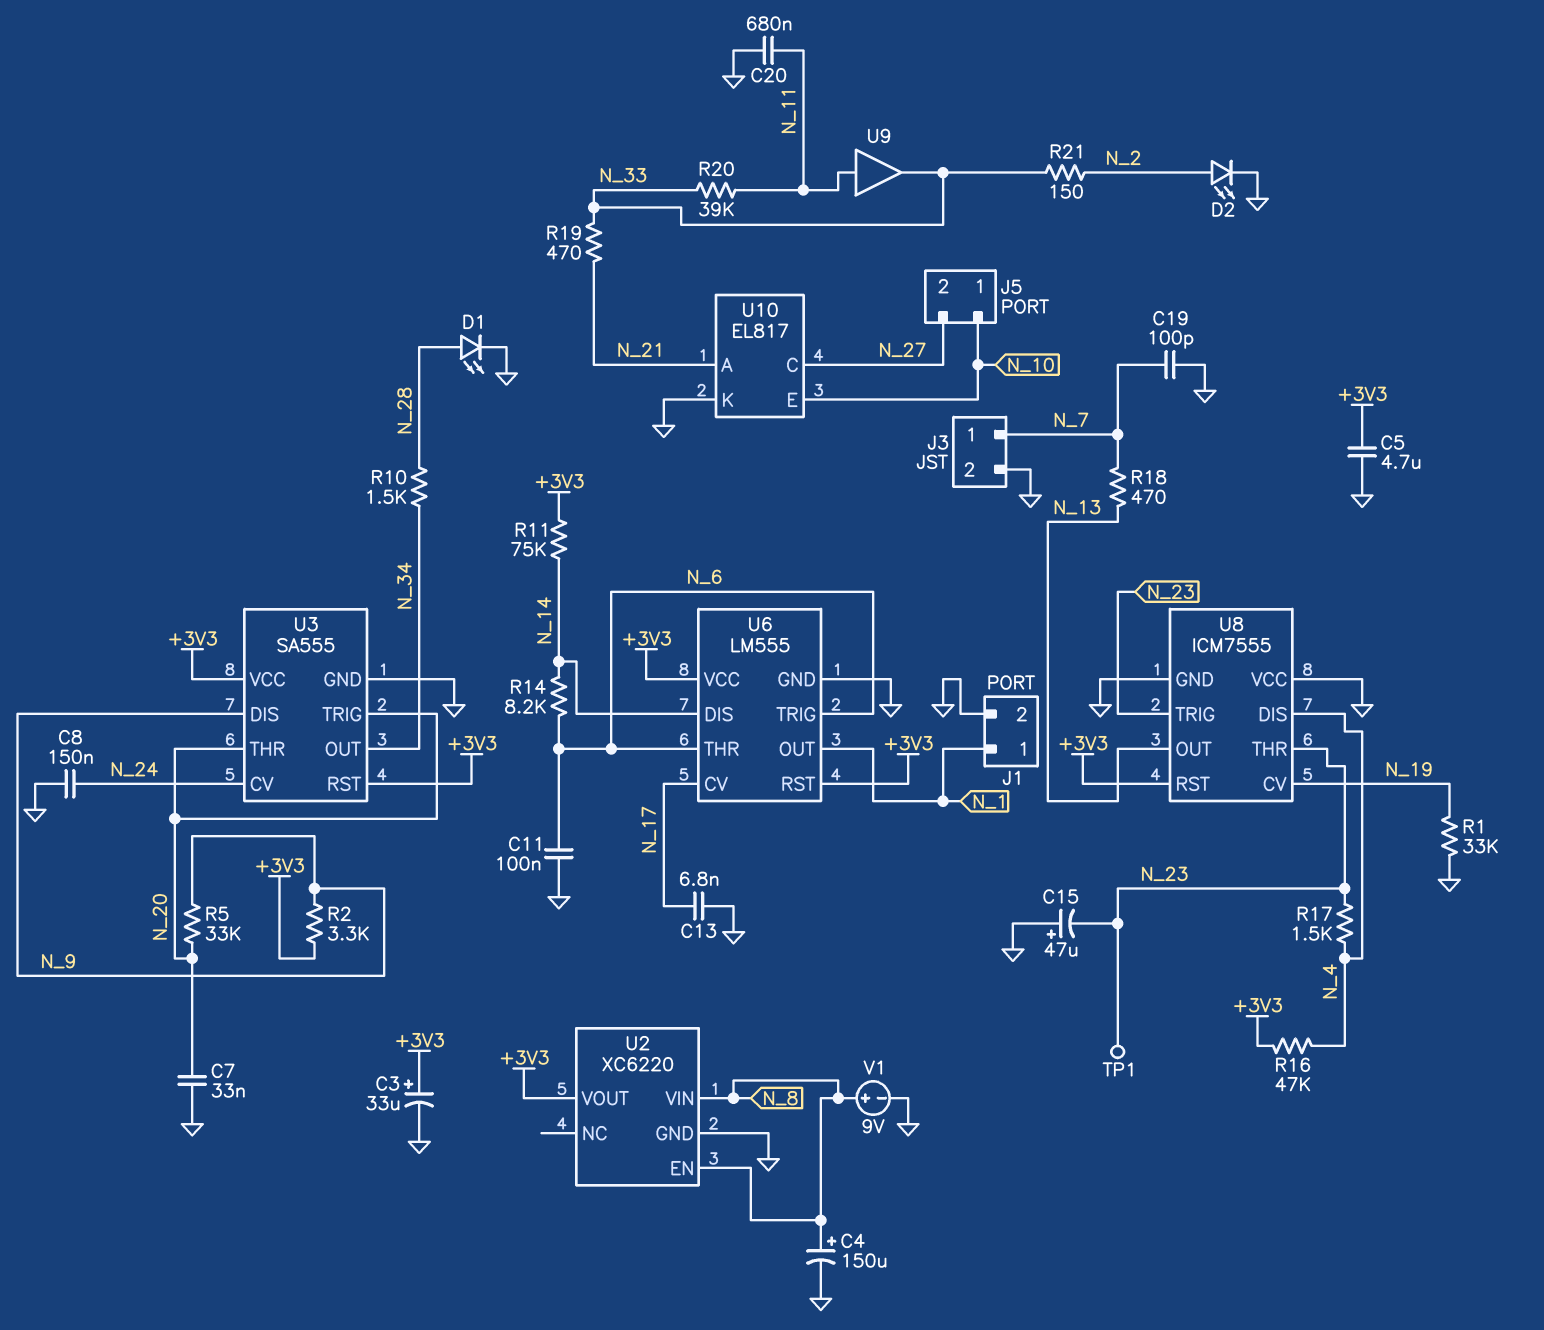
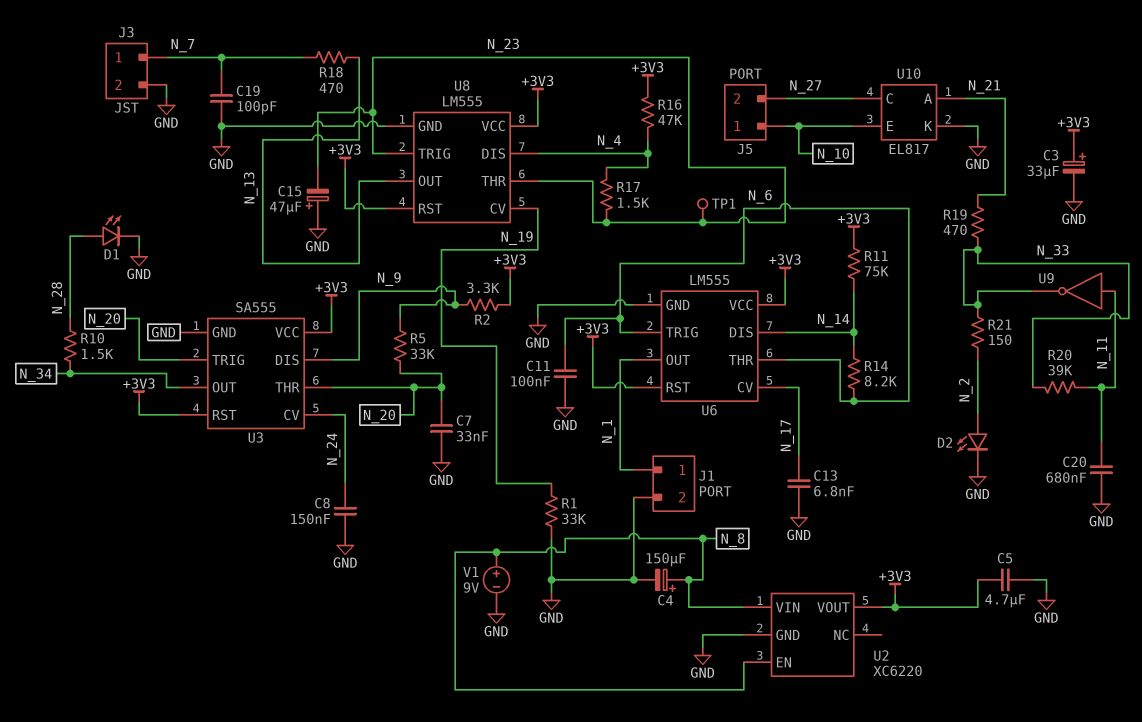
U8: ICM7555 -> LM555
U8 pin VCC: GND -> +3V3
U9: buffer (in N_11, out N_33) -> NOT (in N_11, out N_33)

